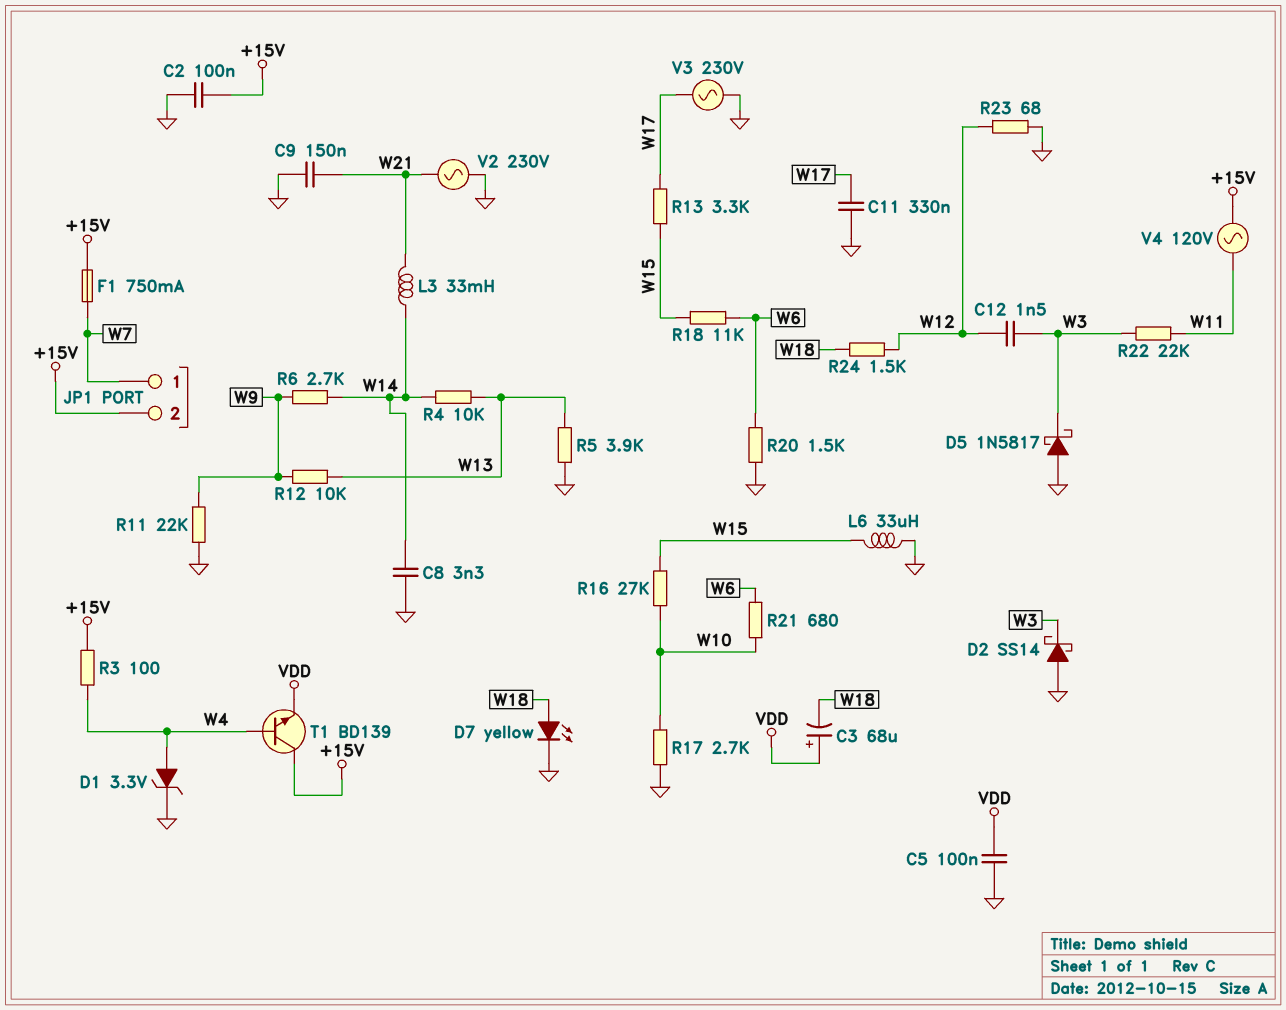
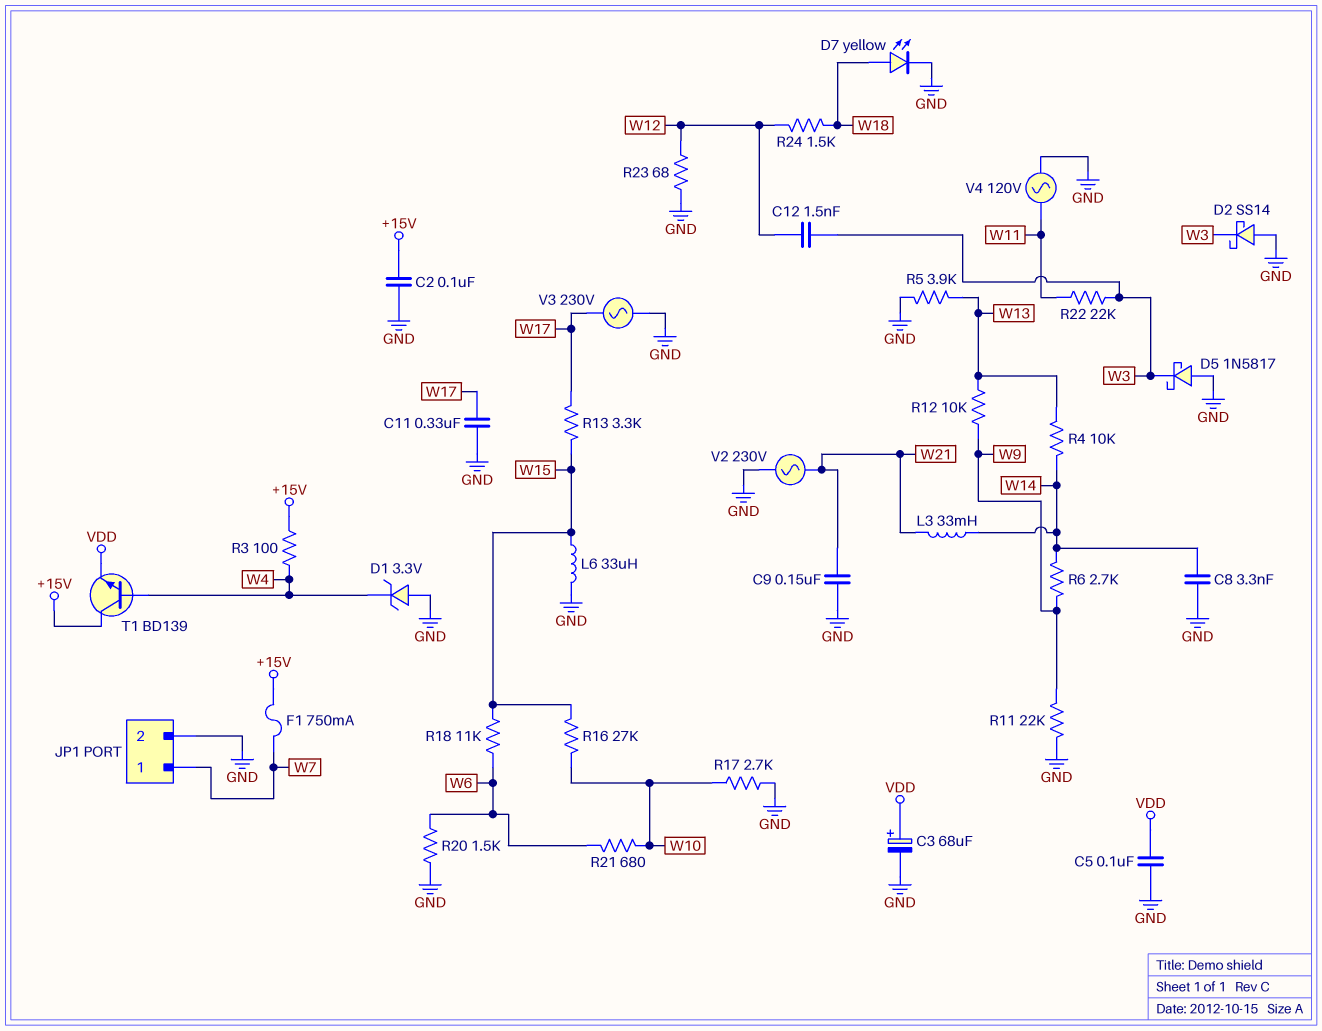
C3: 68uF (plus VDD, minus W18) -> 68uF (plus VDD, minus GND)
D1: zener 3.3V (A W4, K GND) -> zener 3.3V (A GND, K W4)
JP1 pin 2: +15V -> GND
V4: AC 120V (+15V, W11) -> AC 120V (GND, W11)

